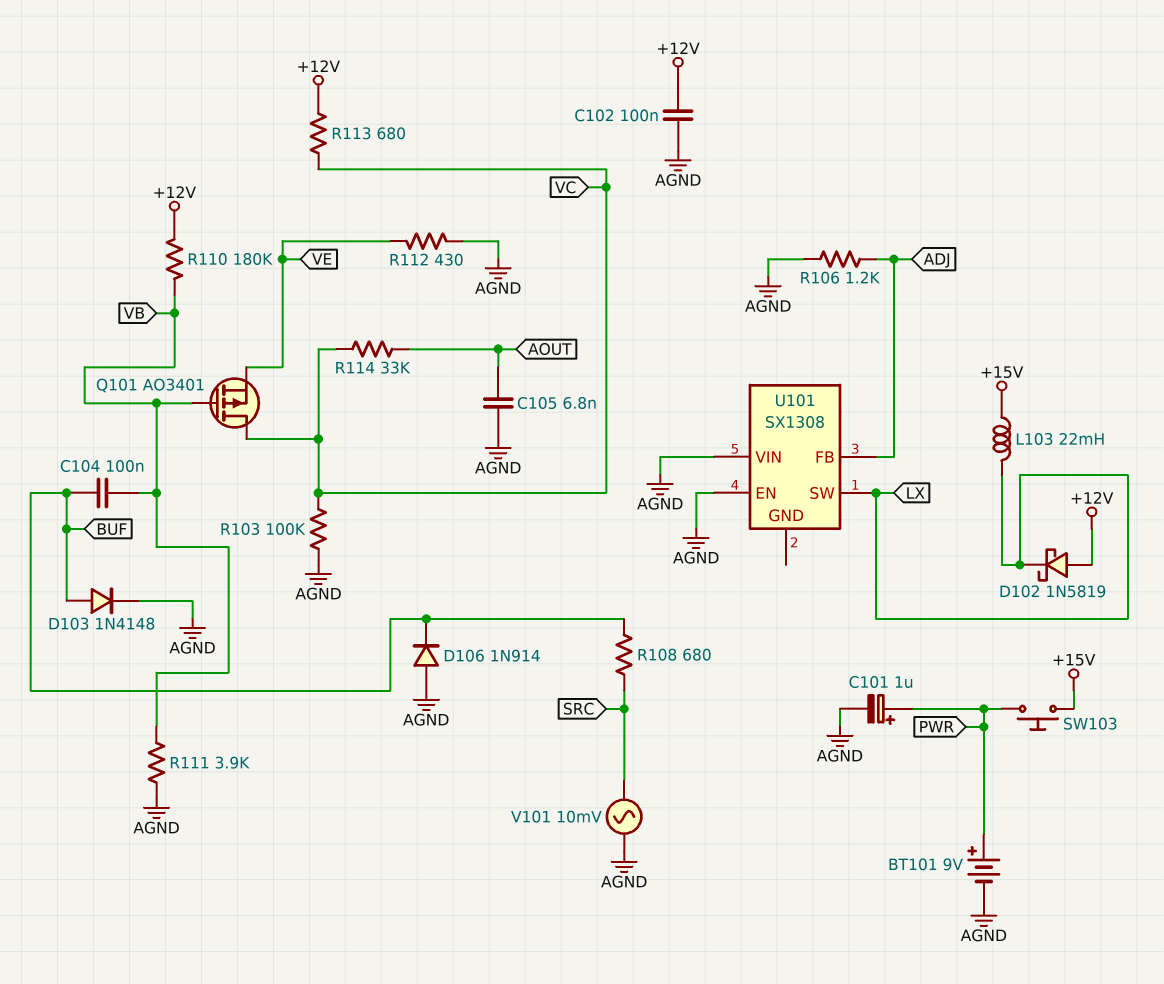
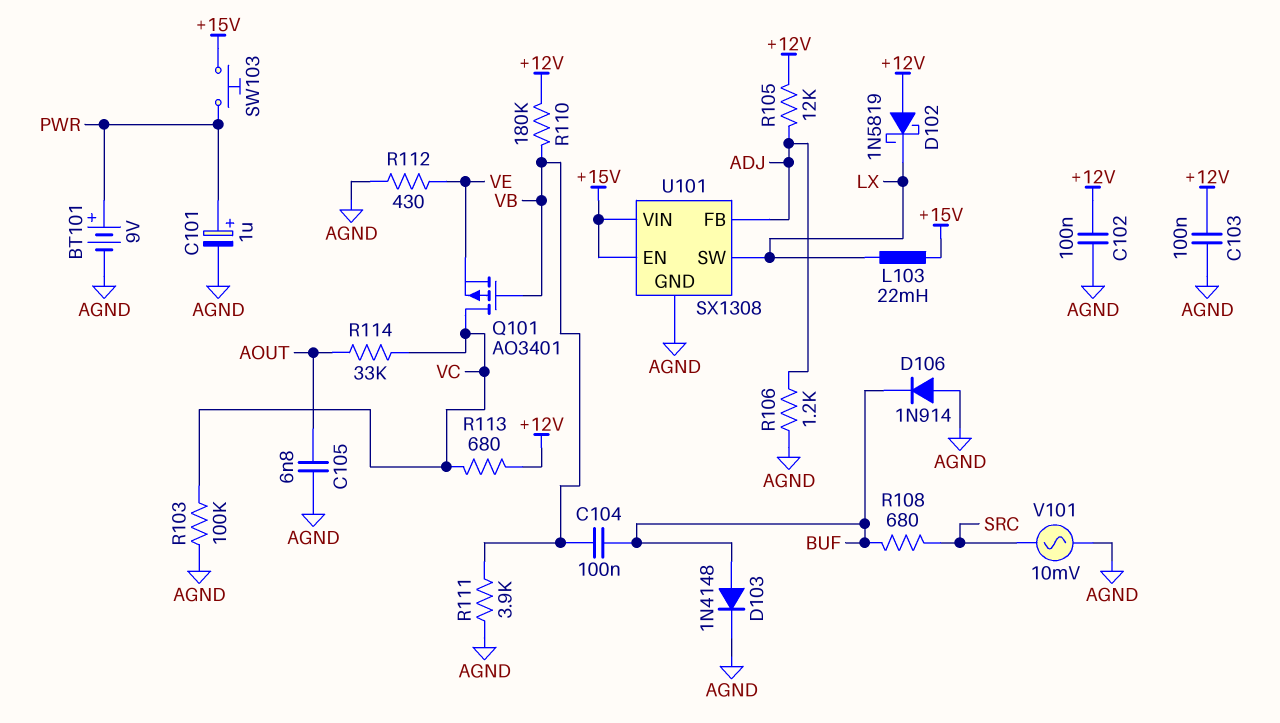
C103: none -> 100nF (+12V, AGND)
R105: none -> 12k (+12V, ADJ)
U101 pin EN: AGND -> +15V
U101 pin GND: none -> AGND
U101 pin VIN: AGND -> +15V

